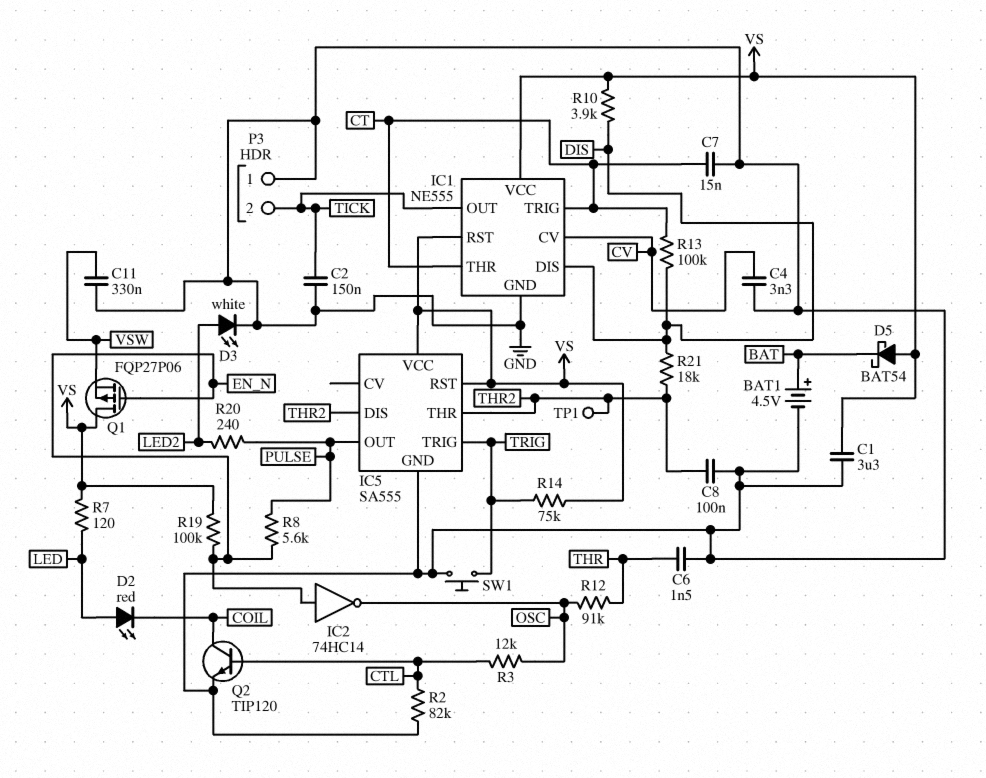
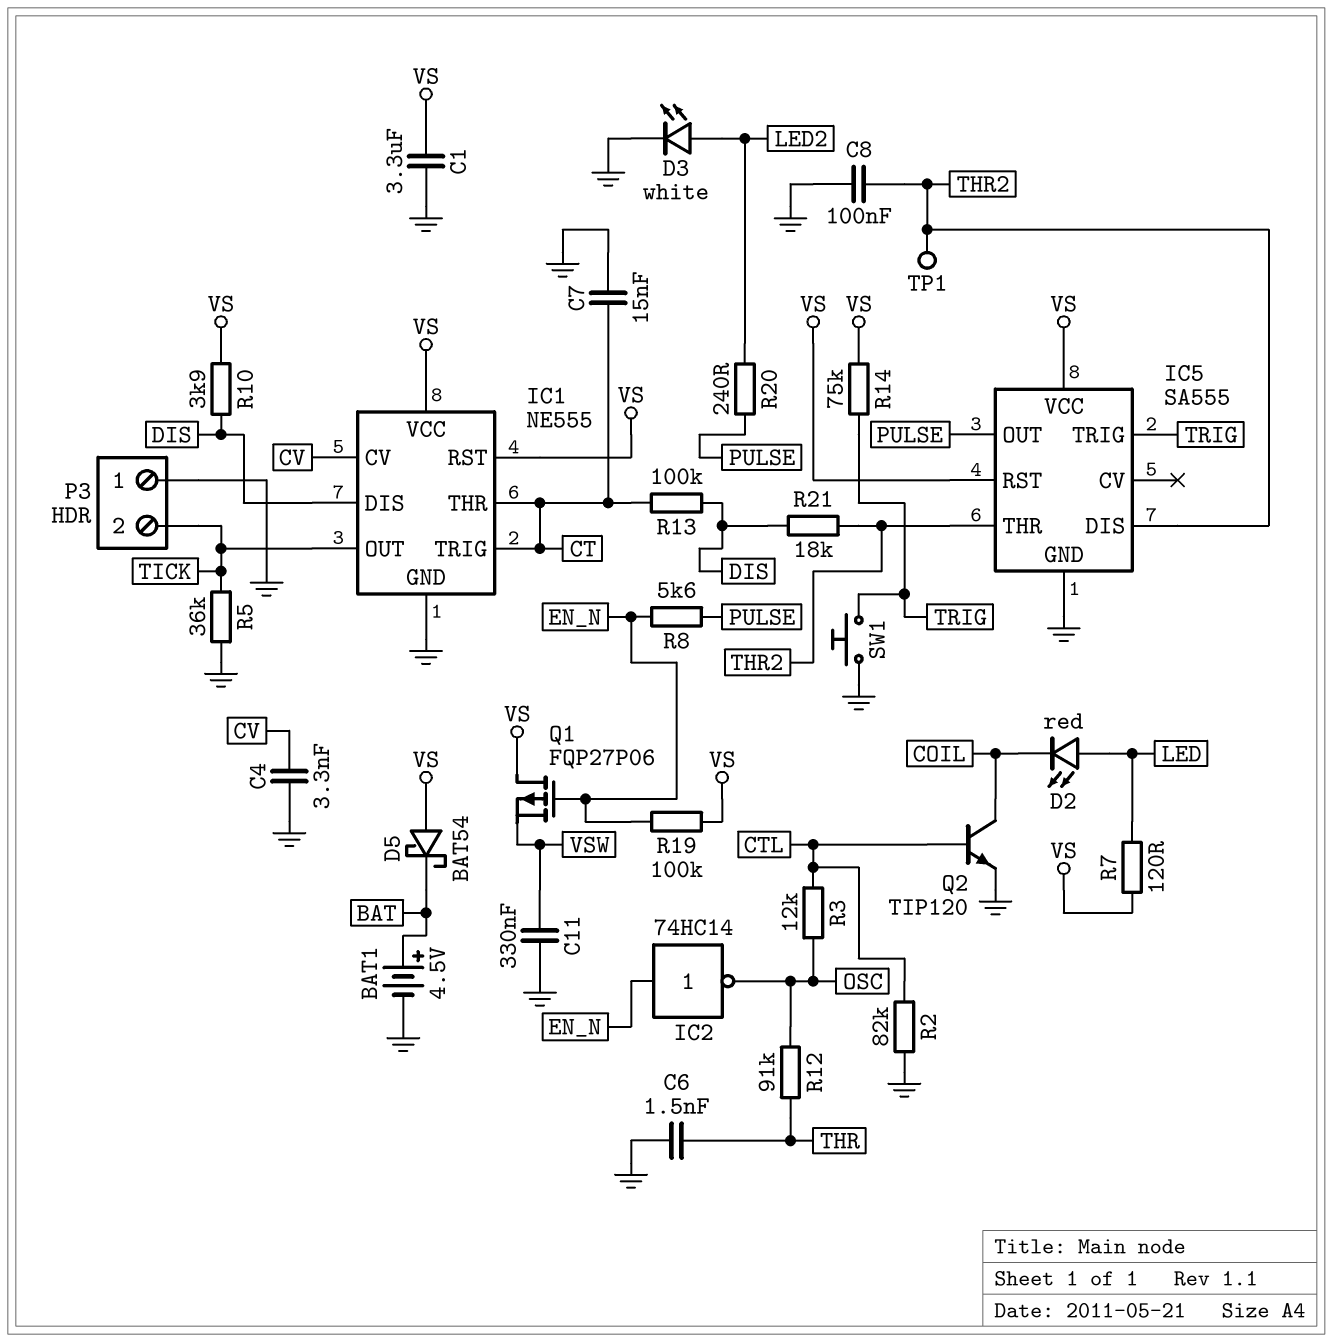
C2: 150nF (GND, TICK) -> none
R5: none -> 36k (GND, TICK)

